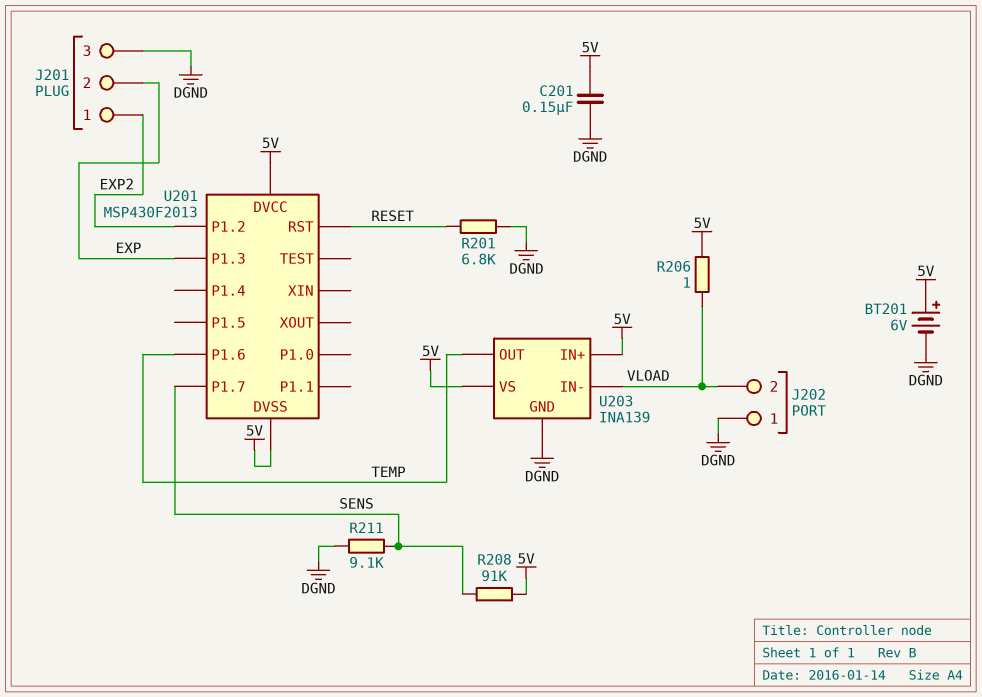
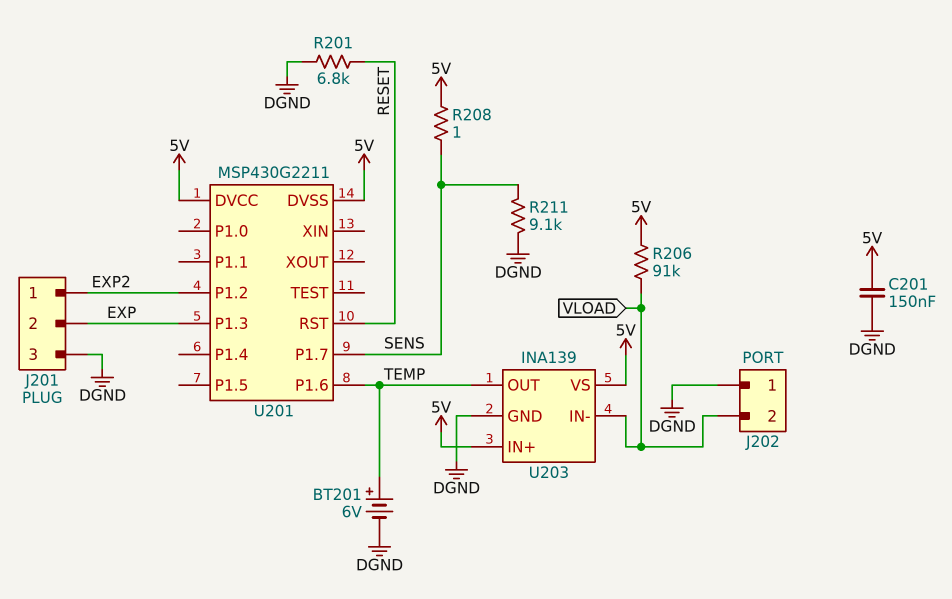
BT201: 6V (plus 5V, minus DGND) -> 6V (plus TEMP, minus DGND)
R206: 1 (5V, VLOAD) -> 91k (5V, VLOAD)
R208: 91k (5V, SENS) -> 1 (5V, SENS)
U201: MSP430F2013 -> MSP430G2211

